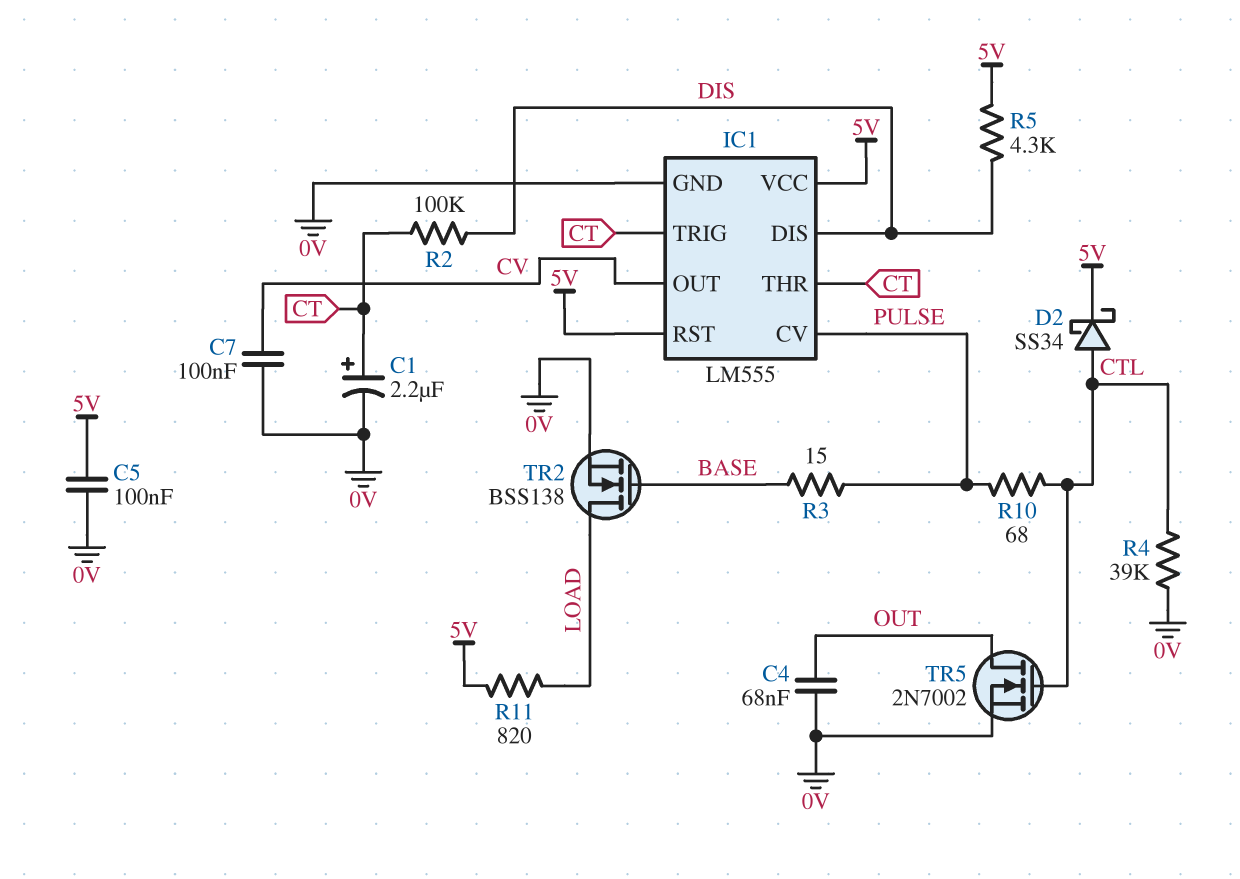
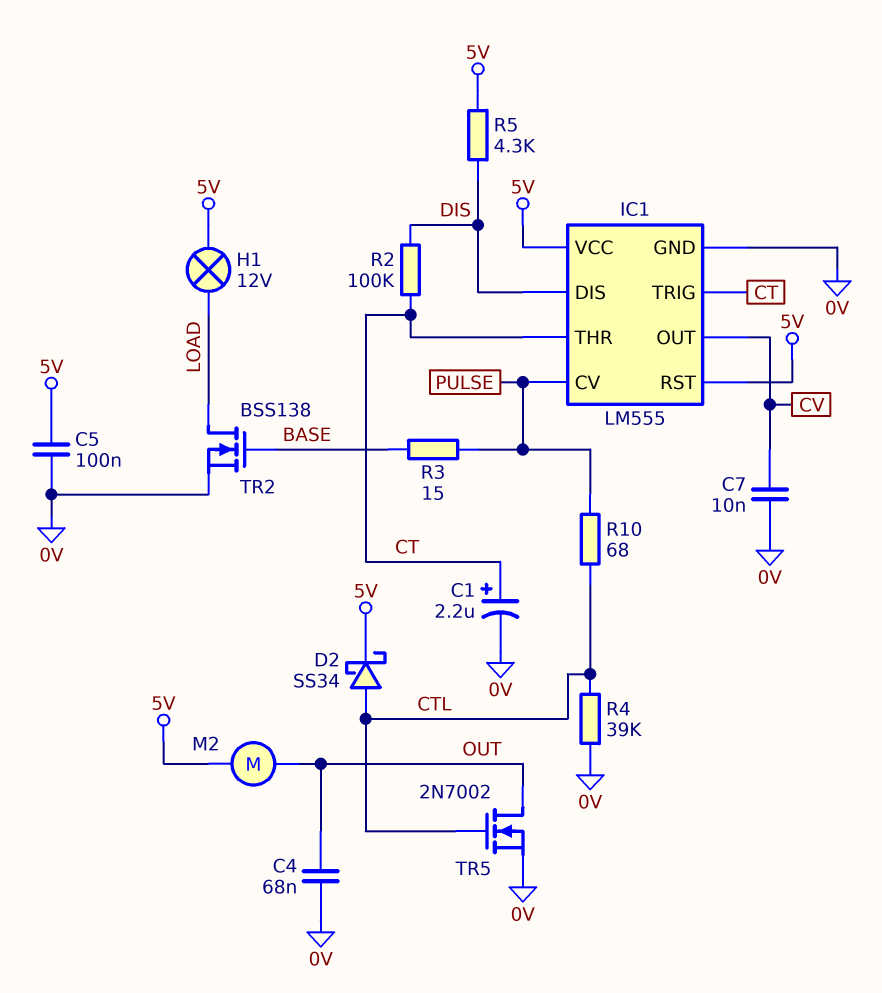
C7: 100nF (0V, CV) -> 10nF (0V, CV)
H1: none -> lamp 12V (5V, LOAD)
M2: none -> motor (5V, OUT)
R11: 820 (5V, LOAD) -> none

